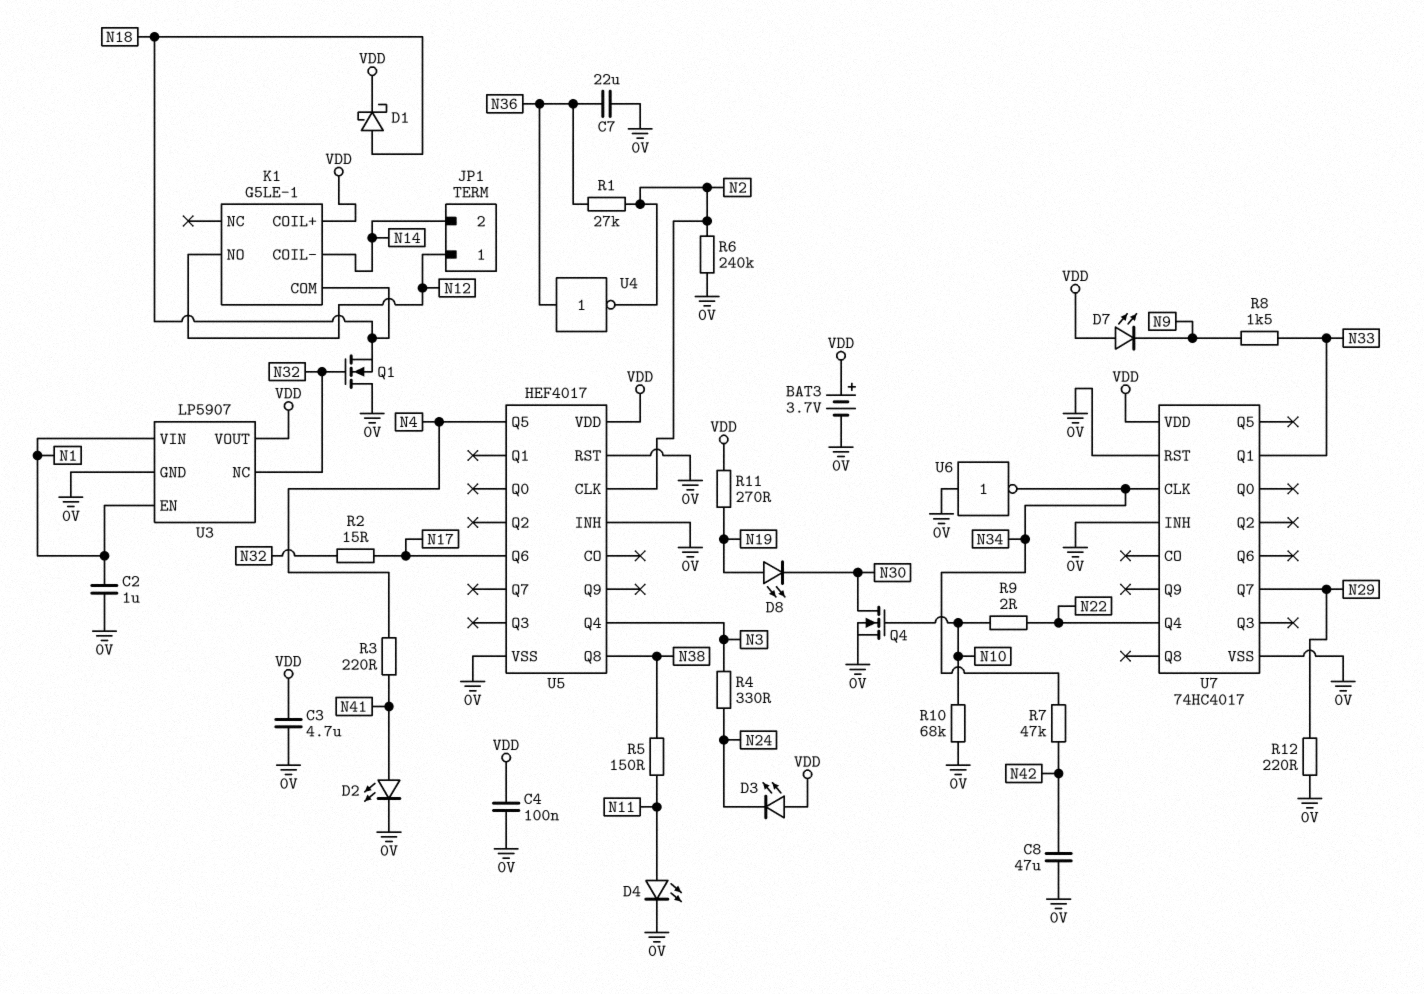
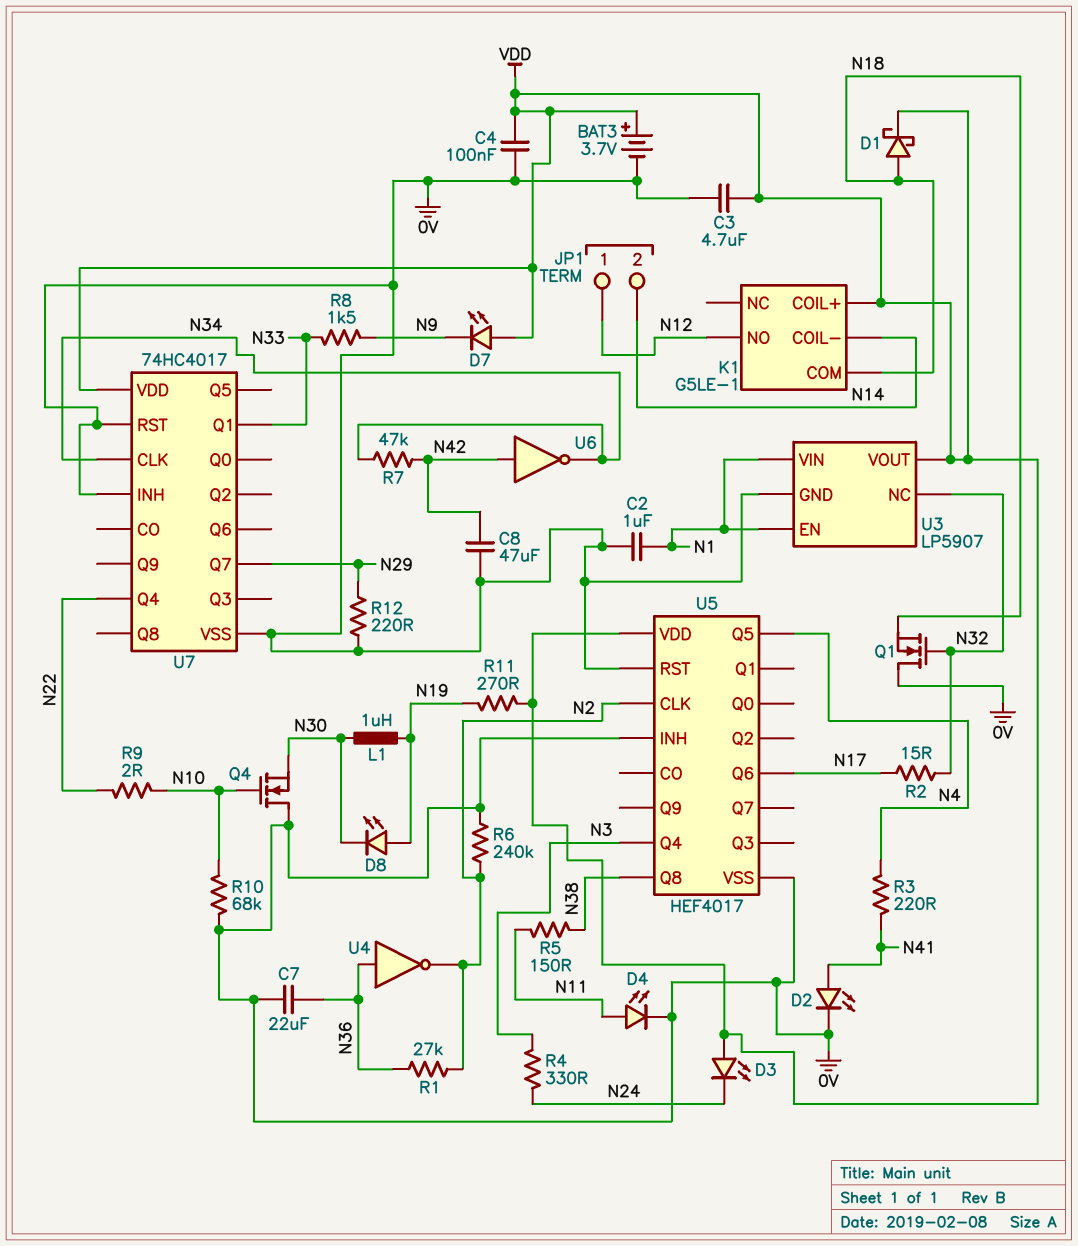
L1: none -> 1uH (N19, N30)
Q4: NMOS (G N10, D N30, S 0V) -> NMOS (G N10, D 0V, S N30)
U6: NOT (in 0V, out N34) -> NOT (in N42, out N34)

